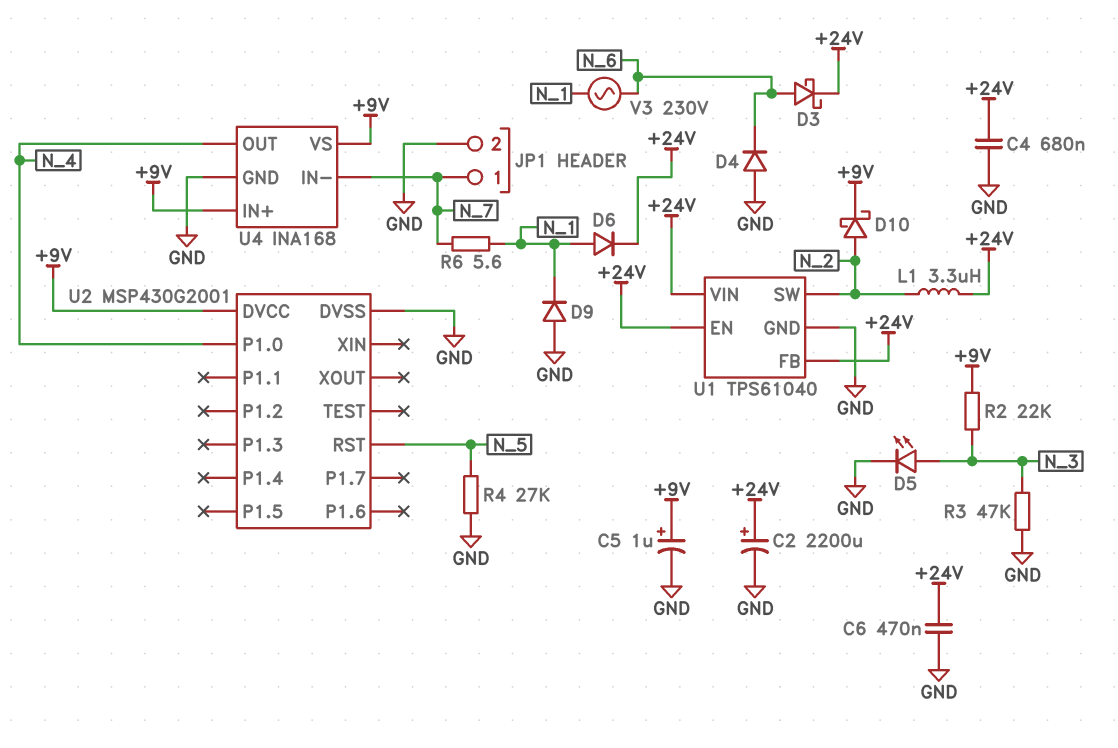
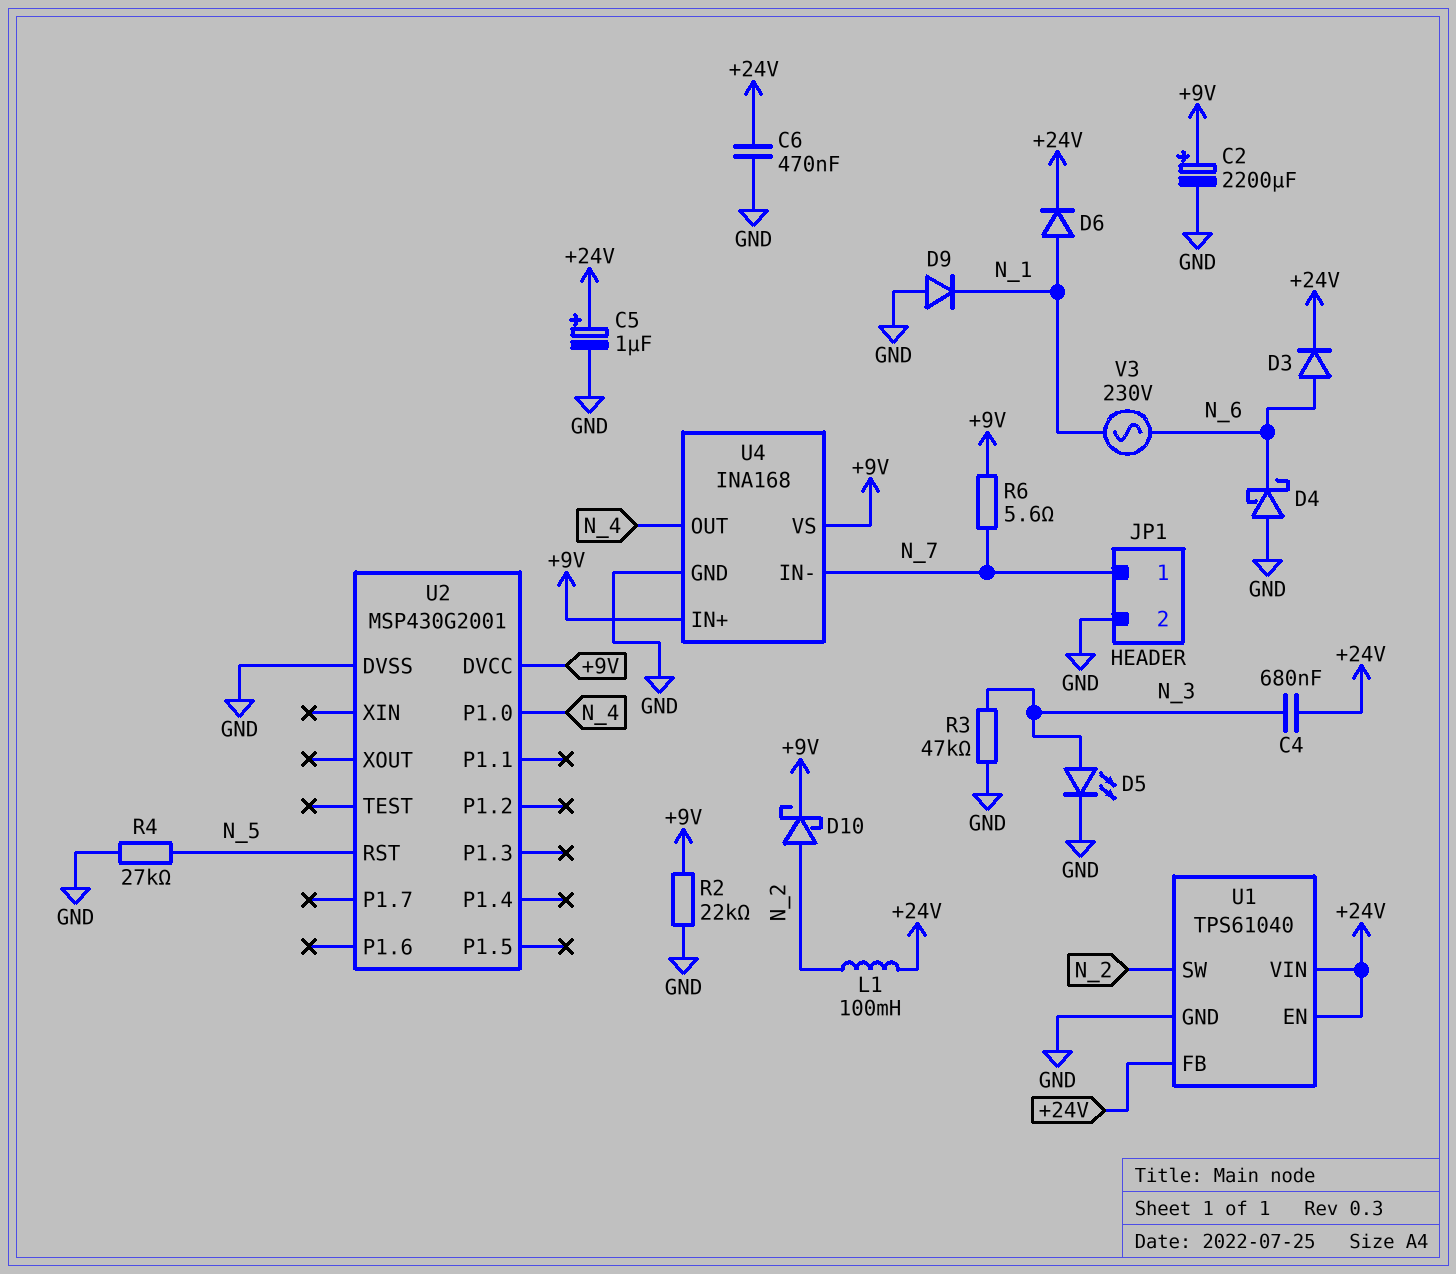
C2: 2200uF (plus +24V, minus GND) -> 2200uF (plus +9V, minus GND)
C4: 680nF (+24V, GND) -> 680nF (+24V, N_3)
C5: 1uF (plus +9V, minus GND) -> 1uF (plus +24V, minus GND)
D3: schottky (A N_6, K +24V) -> diode (A N_6, K +24V)
D4: diode (A GND, K N_6) -> schottky (A GND, K N_6)
L1: 3.3uH (+24V, N_2) -> 100mH (+24V, N_2)
R2: 22k (+9V, N_3) -> 22k (+9V, GND)
R6: 5.6 (N_1, N_7) -> 5.6 (+9V, N_7)

